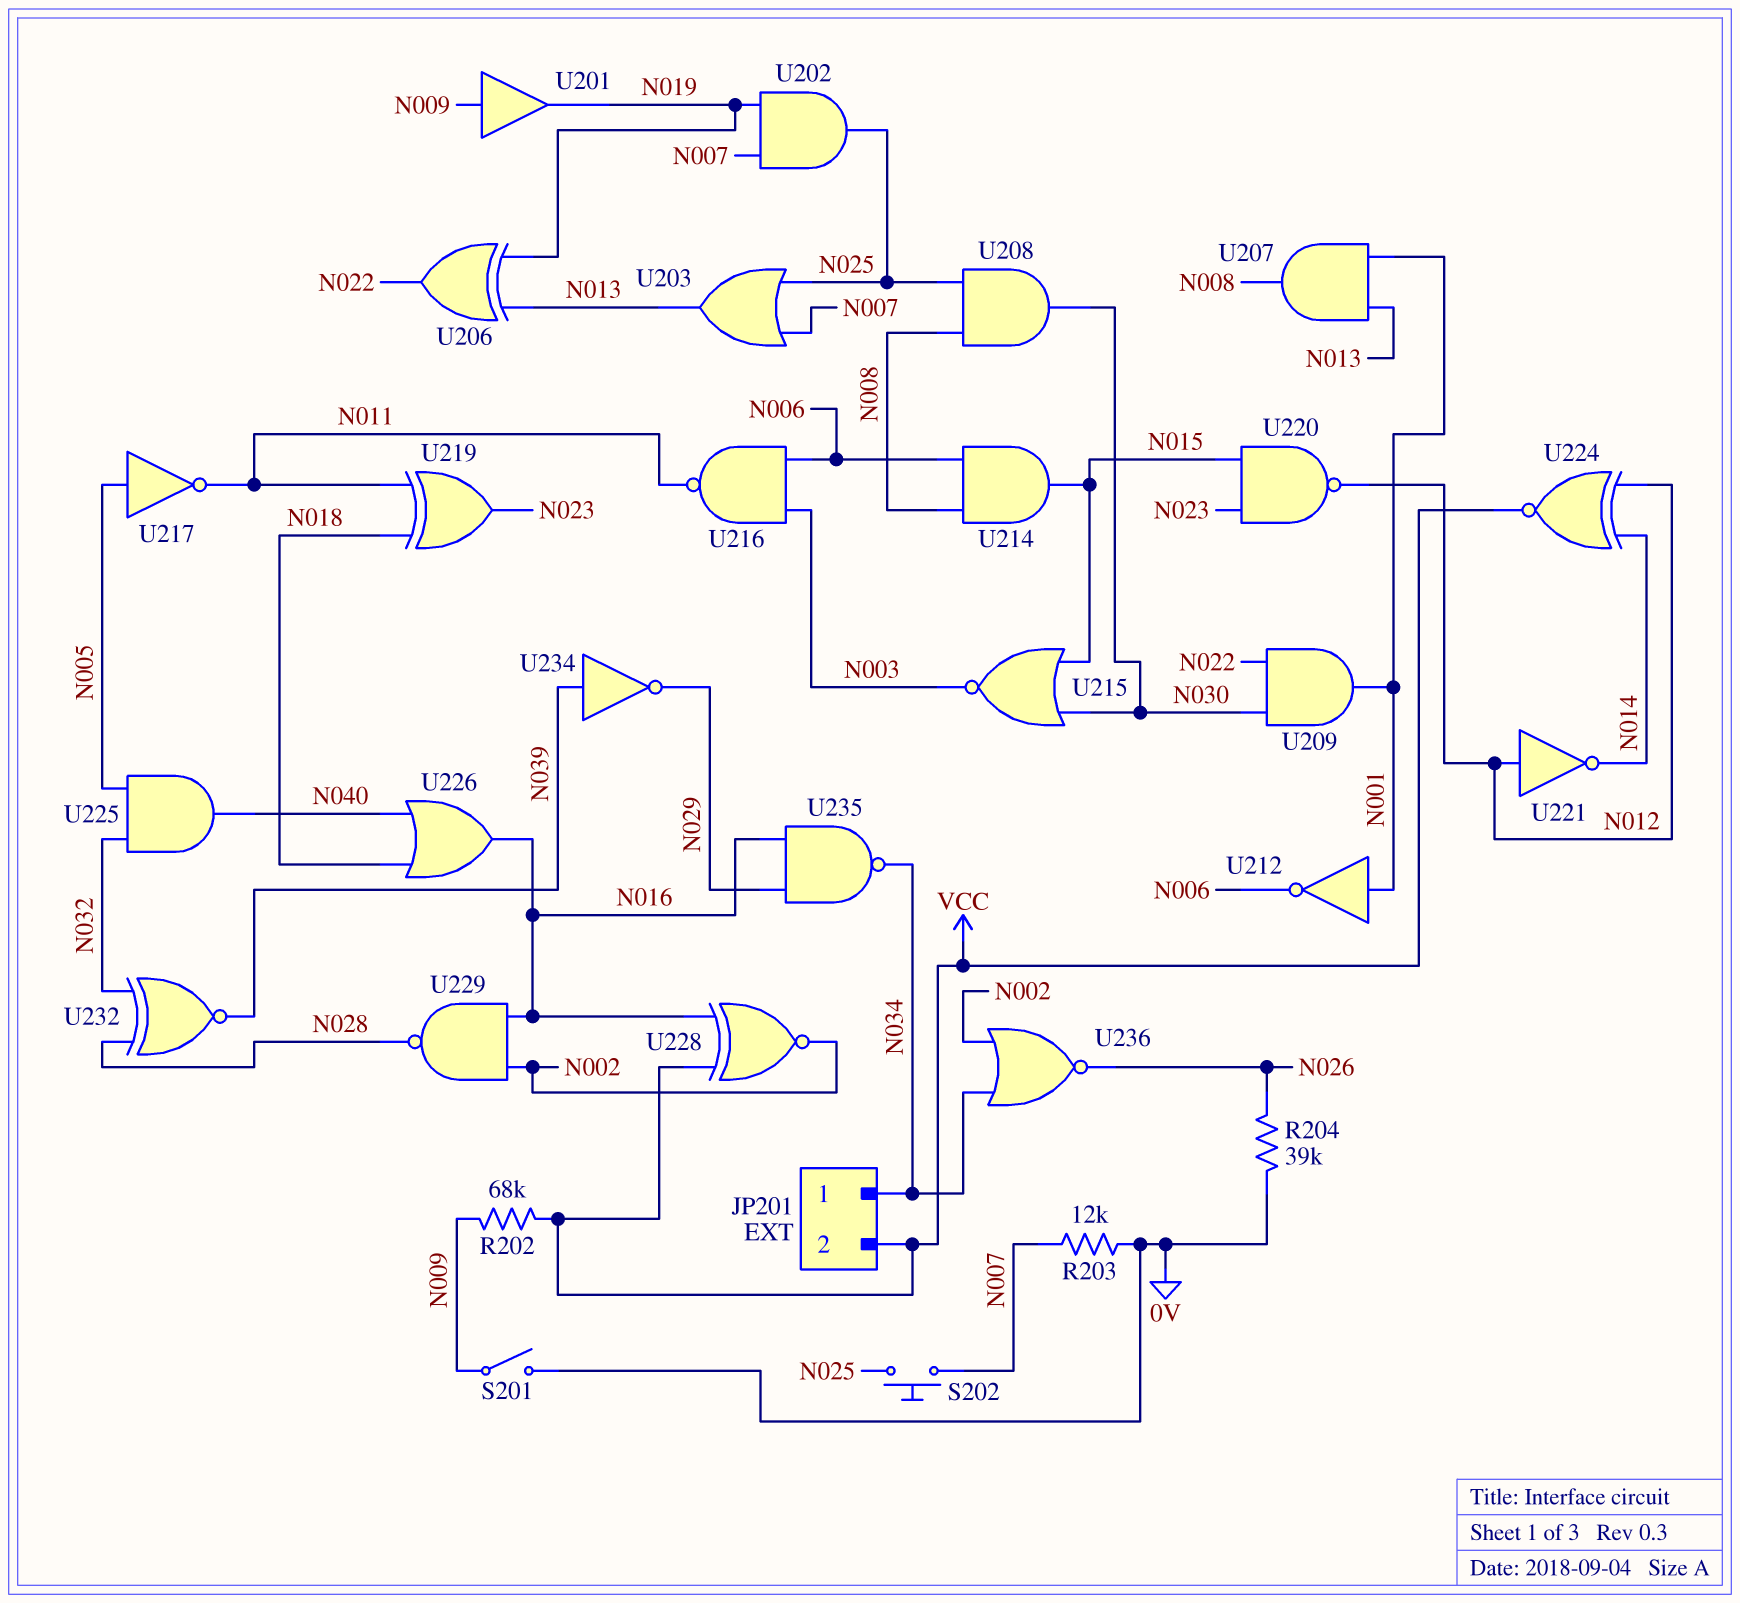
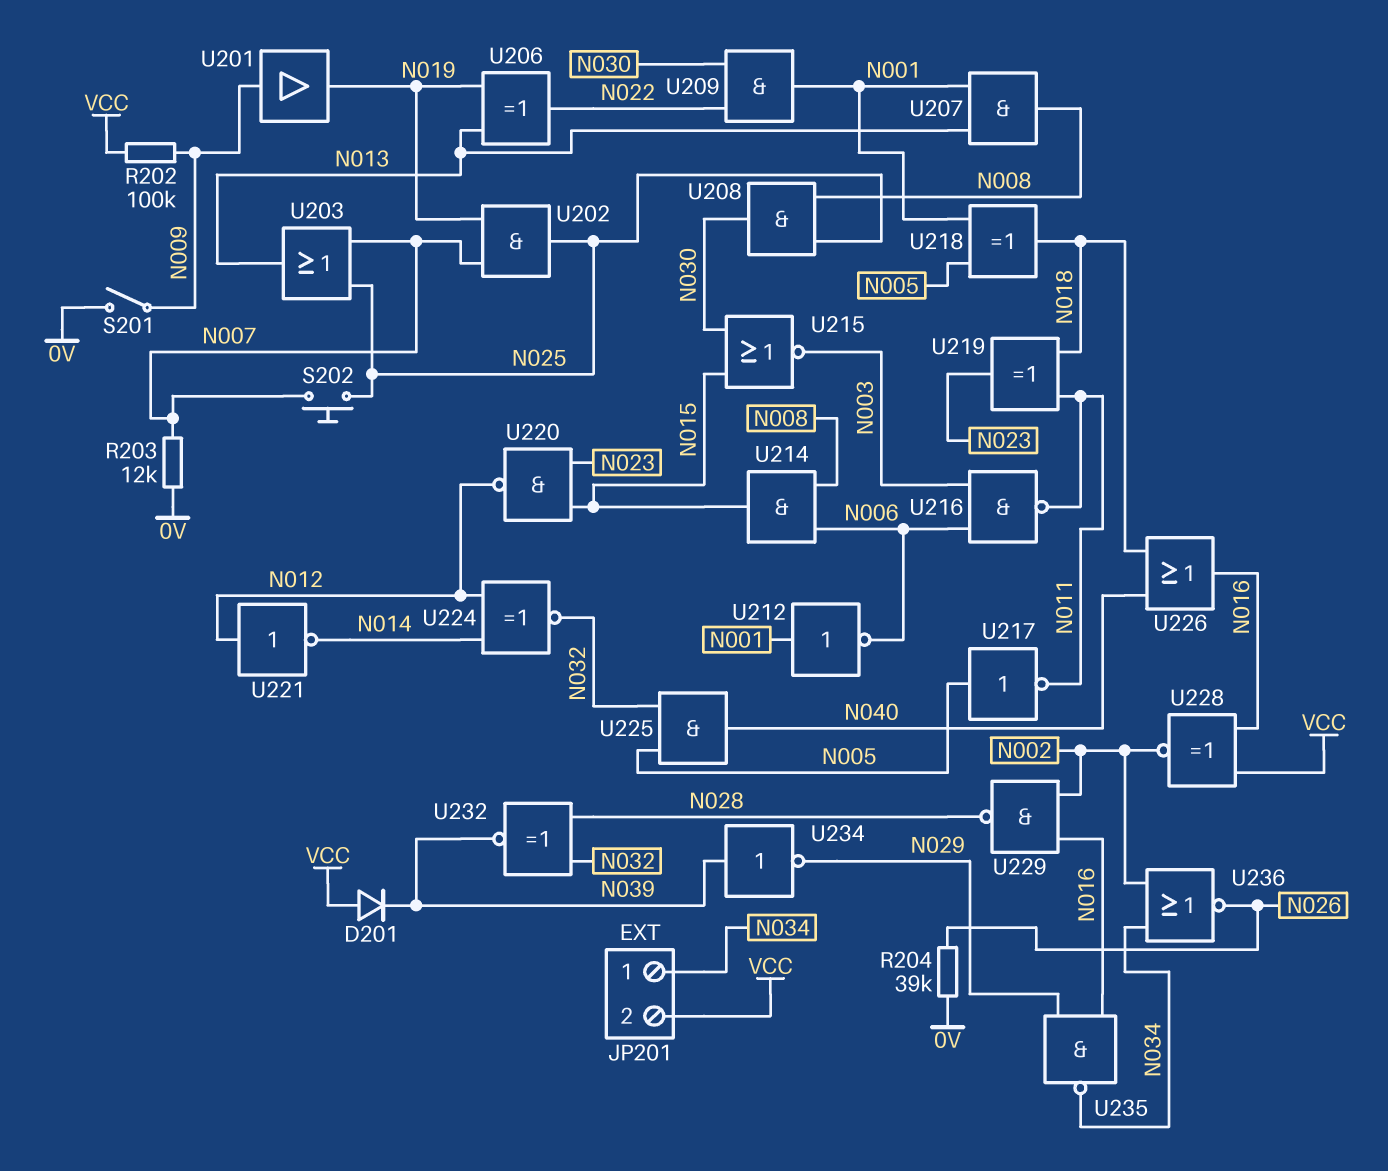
D201: none -> diode (A VCC, K N039)
R202: 68k (N009, VCC) -> 100k (N009, VCC)
U218: none -> XOR (in N001, in N005, out N018)
U224: XNOR (in N012, in N014, out VCC) -> XNOR (in N012, in N014, out N032)

